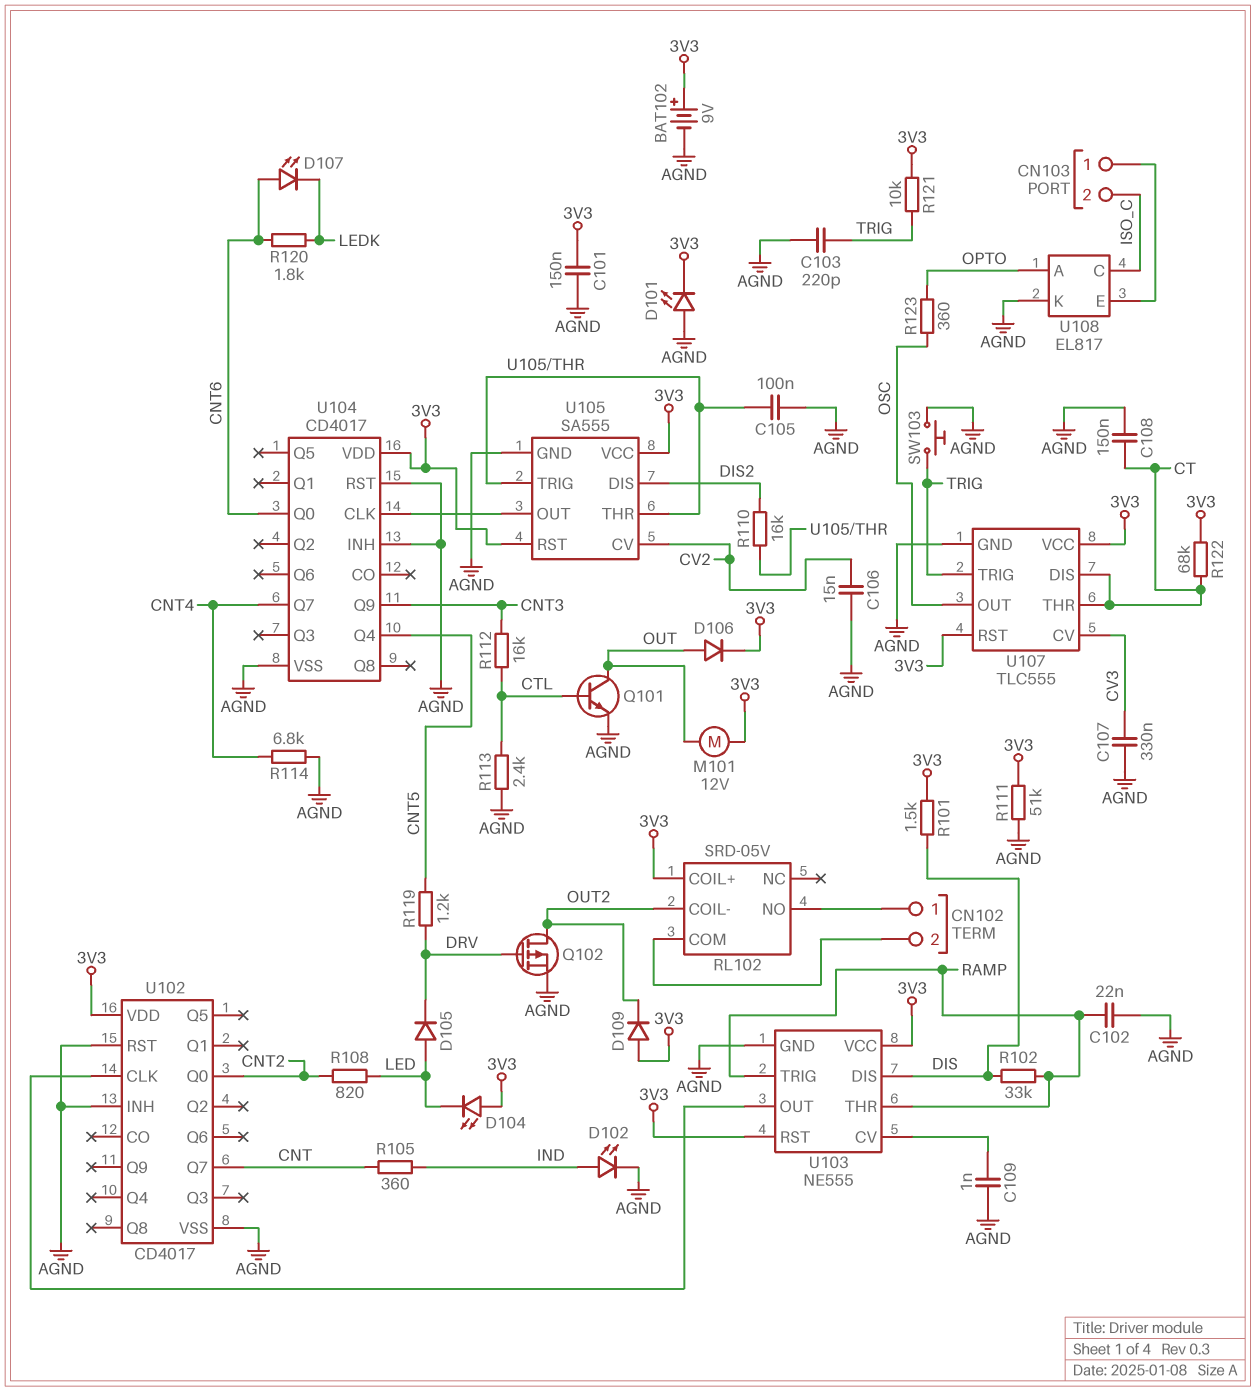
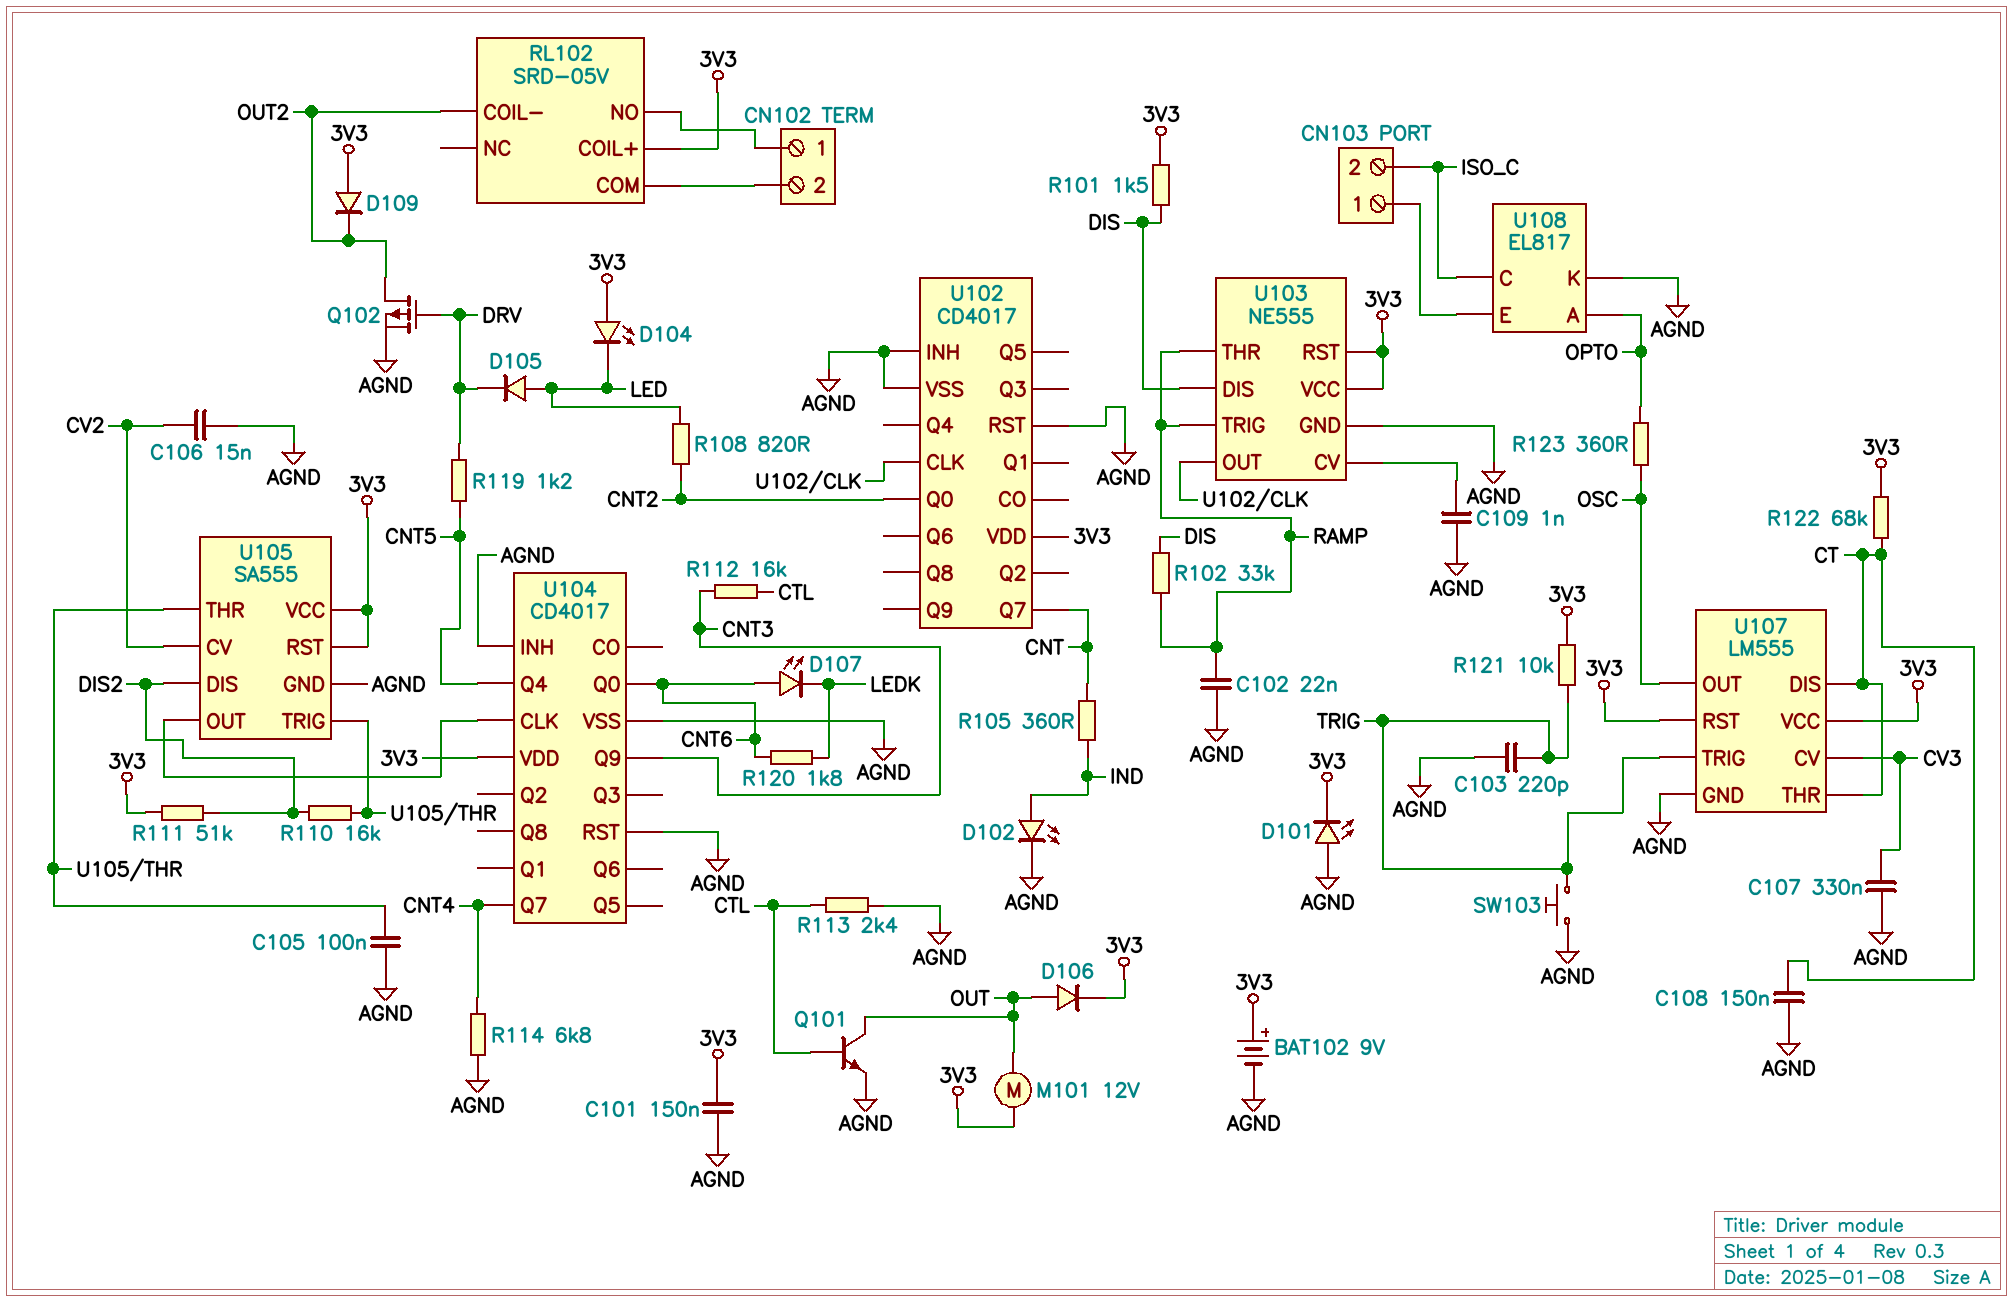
R111: 51k (3V3, AGND) -> 51k (3V3, DIS2)
U107: TLC555 -> LM555

